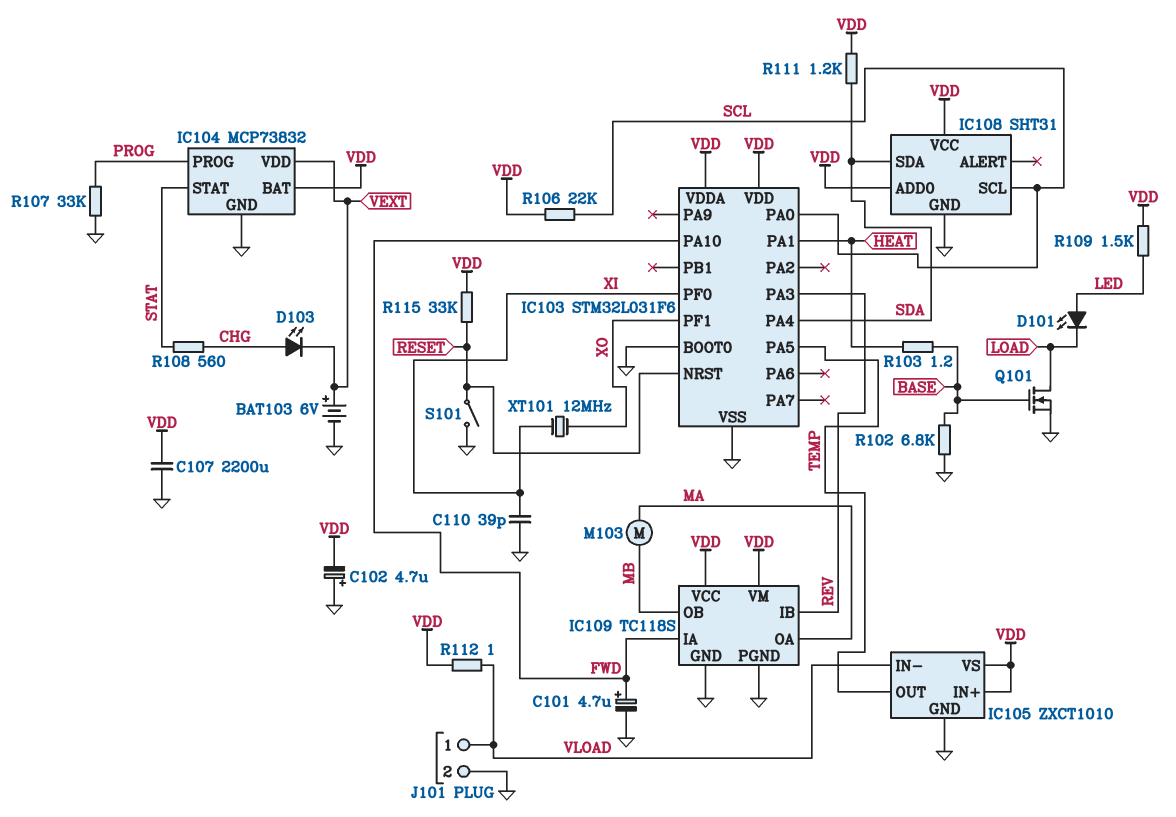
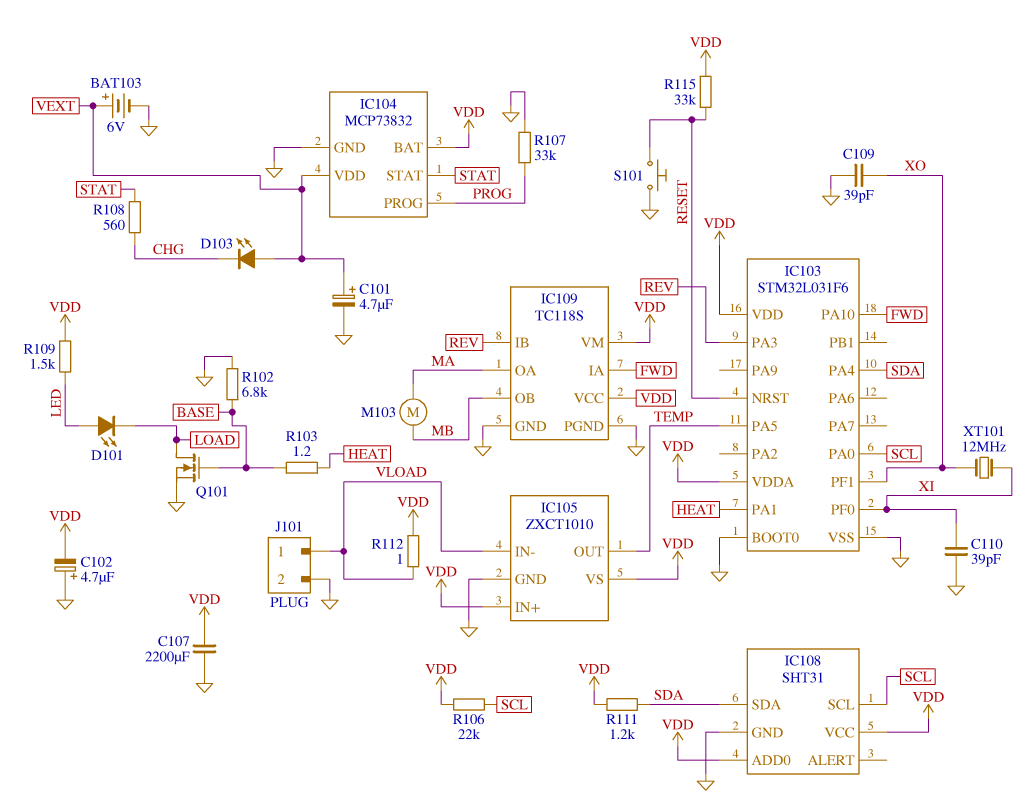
C101: 4.7uF (plus FWD, minus GND) -> 4.7uF (plus VEXT, minus GND)
C109: none -> 39pF (GND, XO)
D103: LED (A CHG, K VEXT) -> LED (A VEXT, K CHG)
S101: switch (GND, RESET) -> button (GND, RESET)

